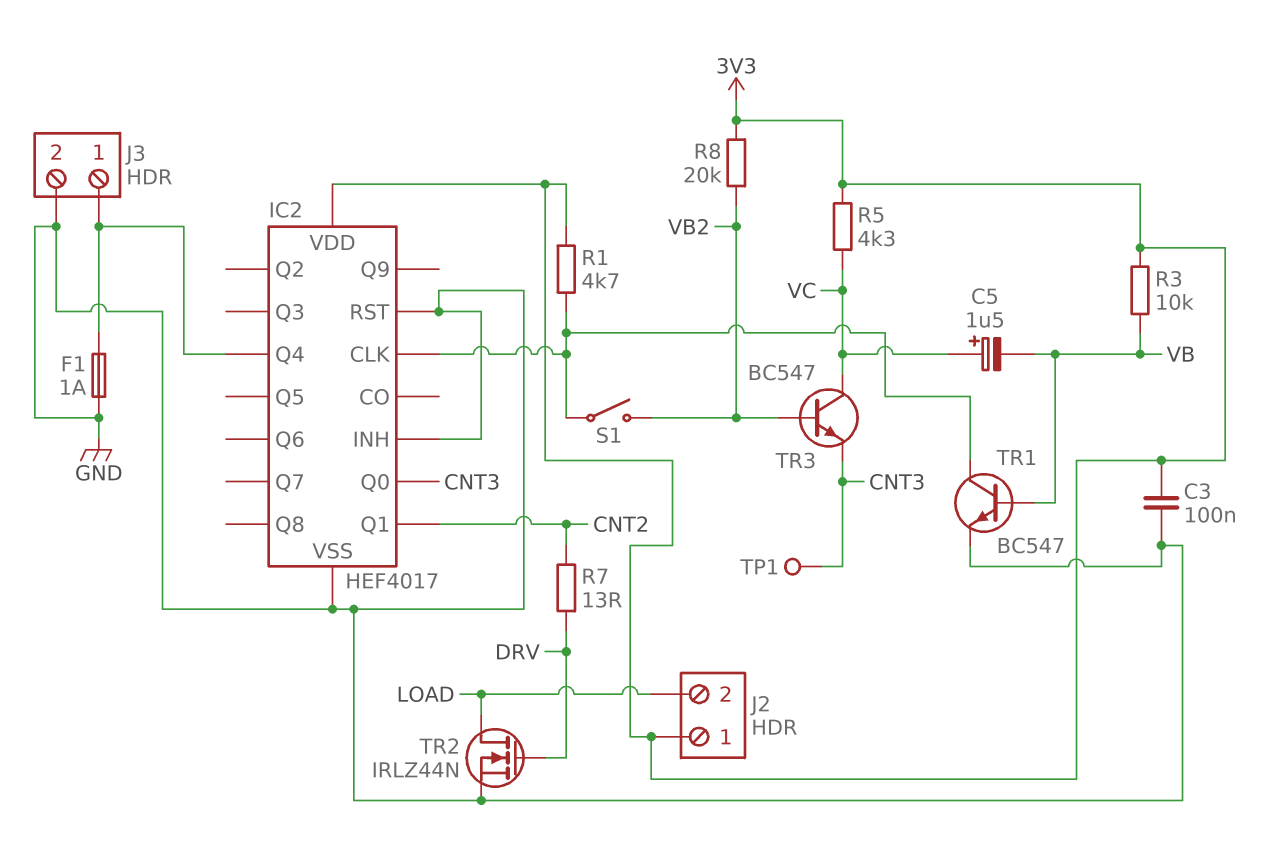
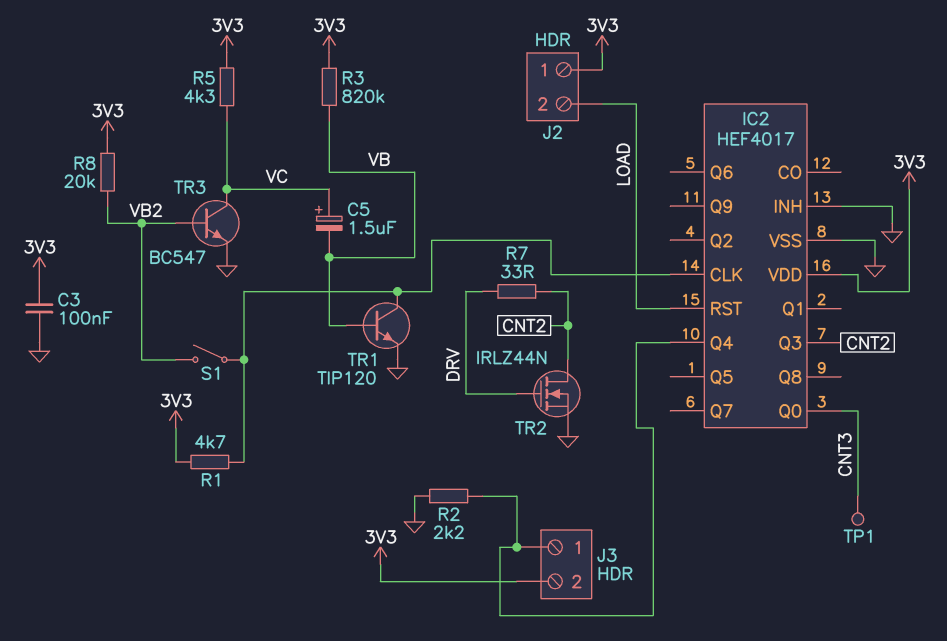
F1: 1A (GND, IC2/Q4) -> none
IC2 pin Q1: CNT2 -> none
IC2 pin Q3: none -> CNT2
IC2 pin RST: GND -> LOAD
J3 pin 2: GND -> 3V3
R2: none -> 2.2k (GND, IC2/Q4)
R3: 10k (3V3, VB) -> 820k (3V3, VB)
R7: 13 (CNT2, DRV) -> 33 (CNT2, DRV)
TR1: NPN BC547 (B VB, C IC2/CLK, E GND) -> NPN TIP120 (B VB, C IC2/CLK, E GND)
TR2: NMOS IRLZ44N (G DRV, D LOAD, S GND) -> NMOS IRLZ44N (G DRV, D CNT2, S GND)
TR3: NPN BC547 (B VB2, C VC, E CNT3) -> NPN BC547 (B VB2, C VC, E GND)

